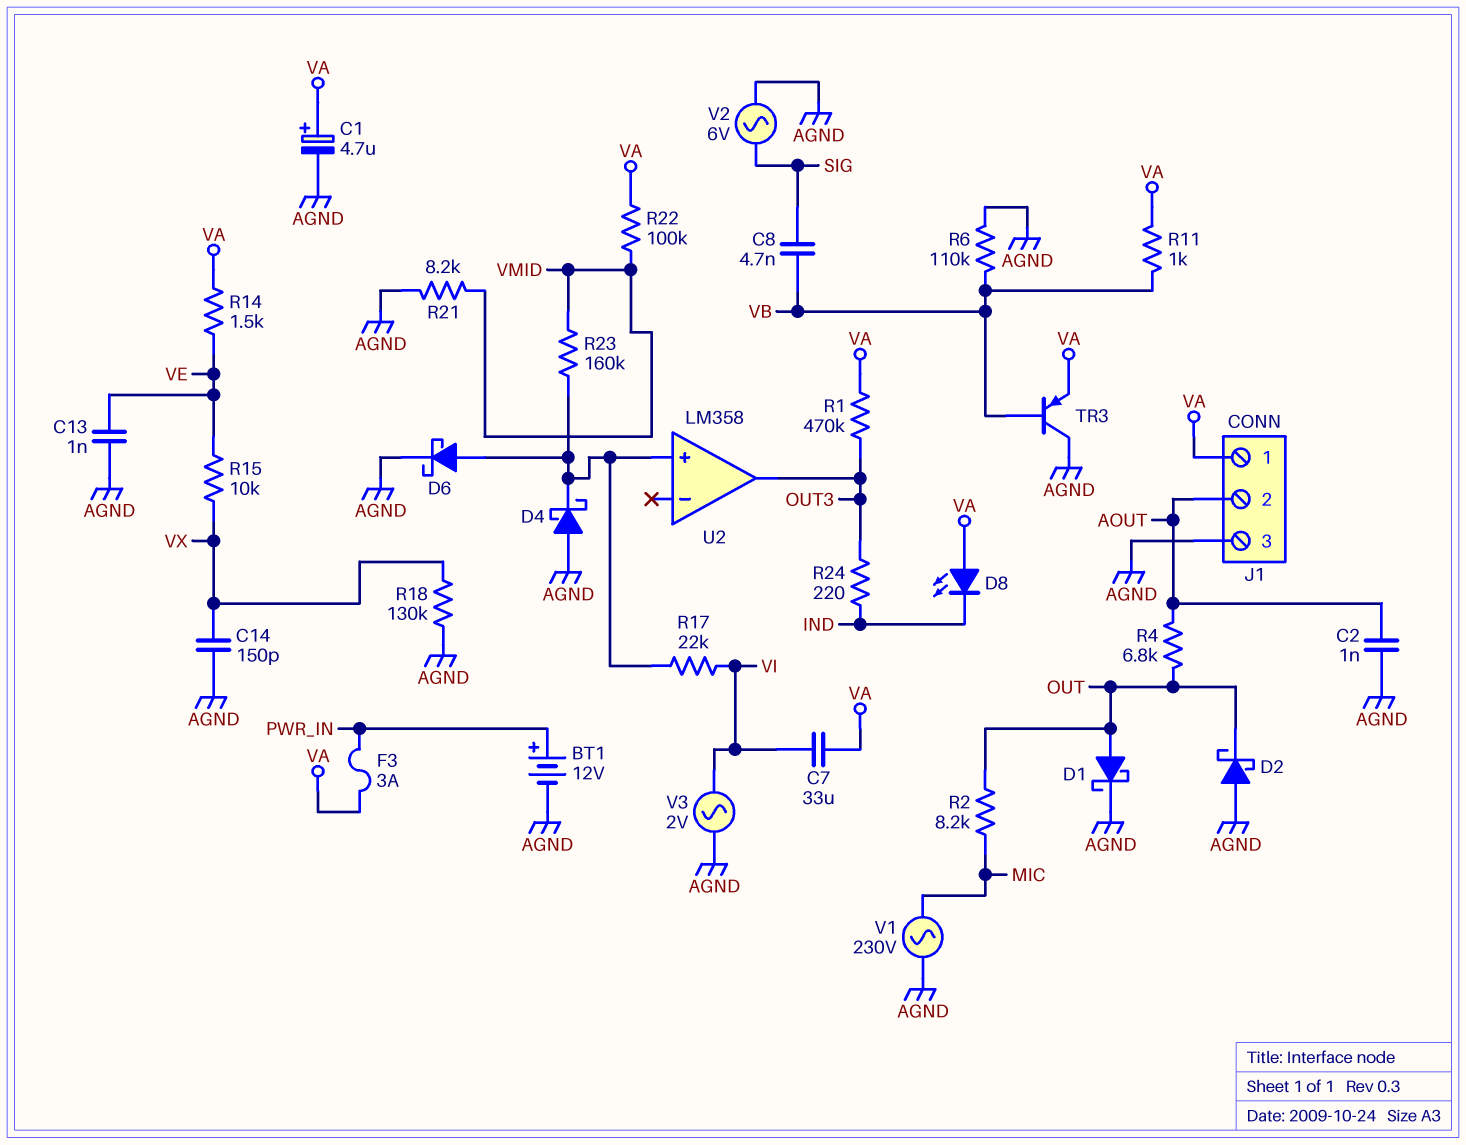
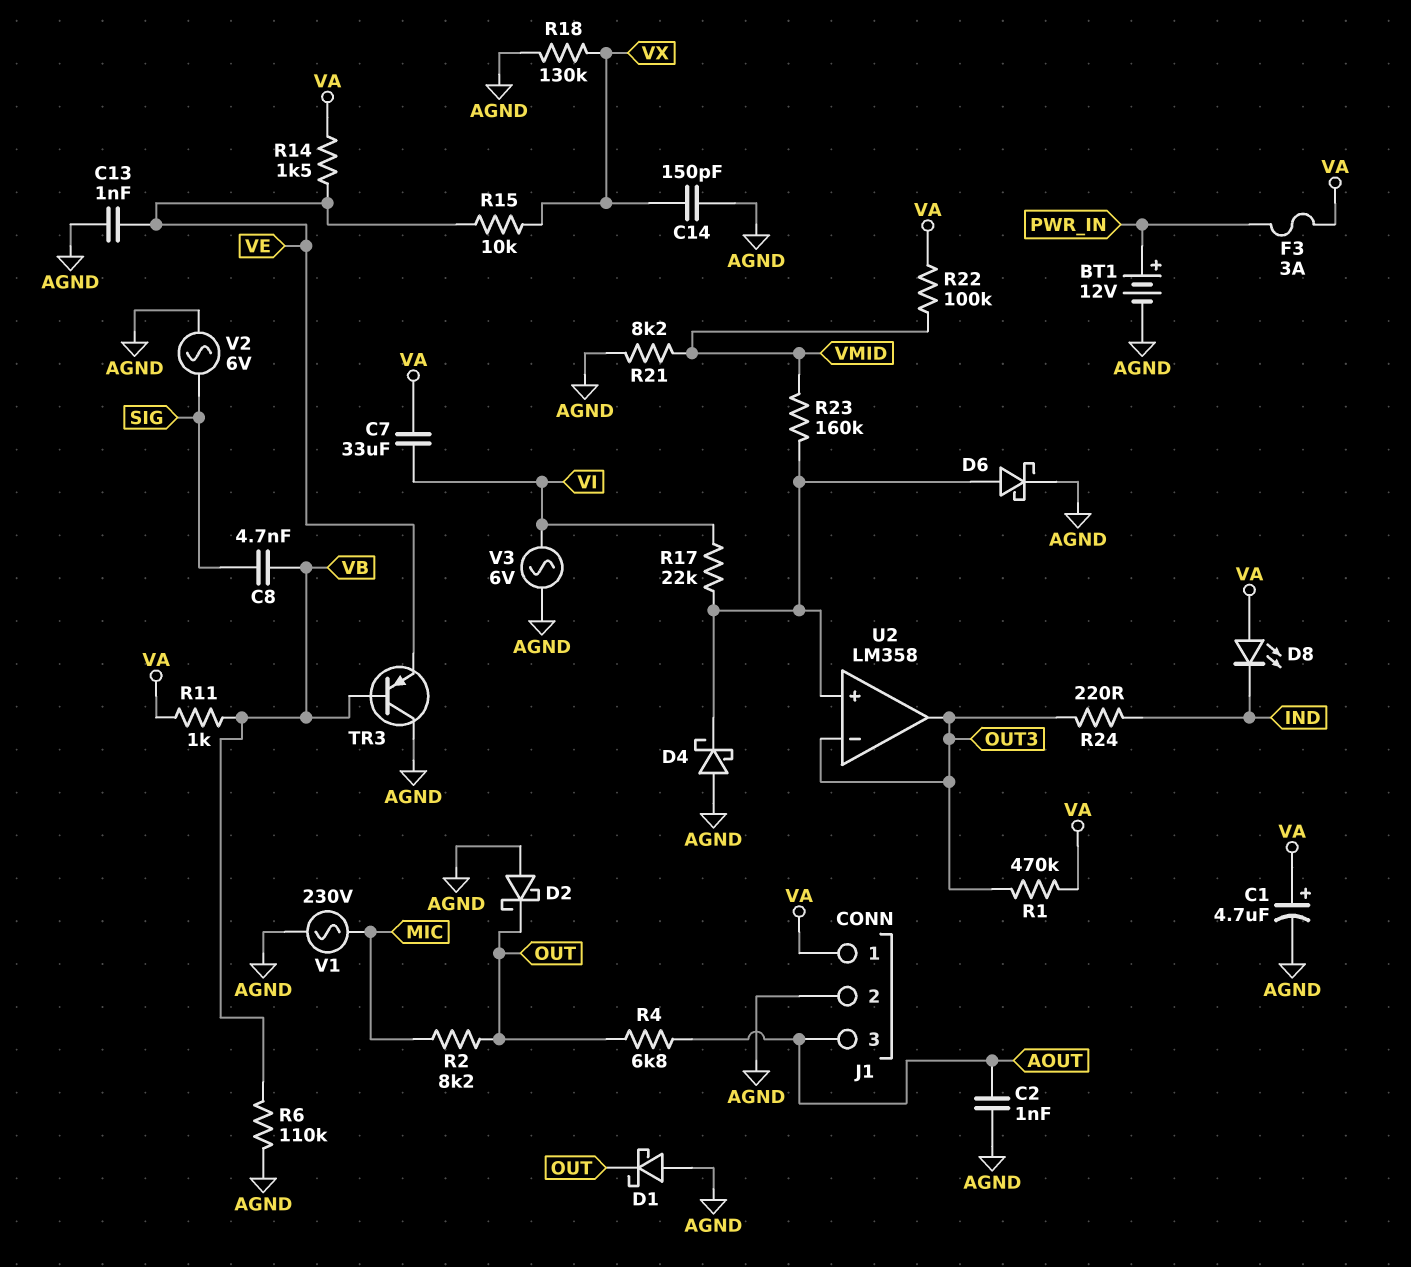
D1: schottky (A OUT, K AGND) -> schottky (A AGND, K OUT)
J1 pin 2: AOUT -> AGND
J1 pin 3: AGND -> AOUT
TR3: PNP (B VB, C AGND, E VA) -> PNP (B VB, C AGND, E VE)
U2 pin in-: none -> OUT3
V3: AC 2V (AGND, VI) -> AC 6V (AGND, VI)

